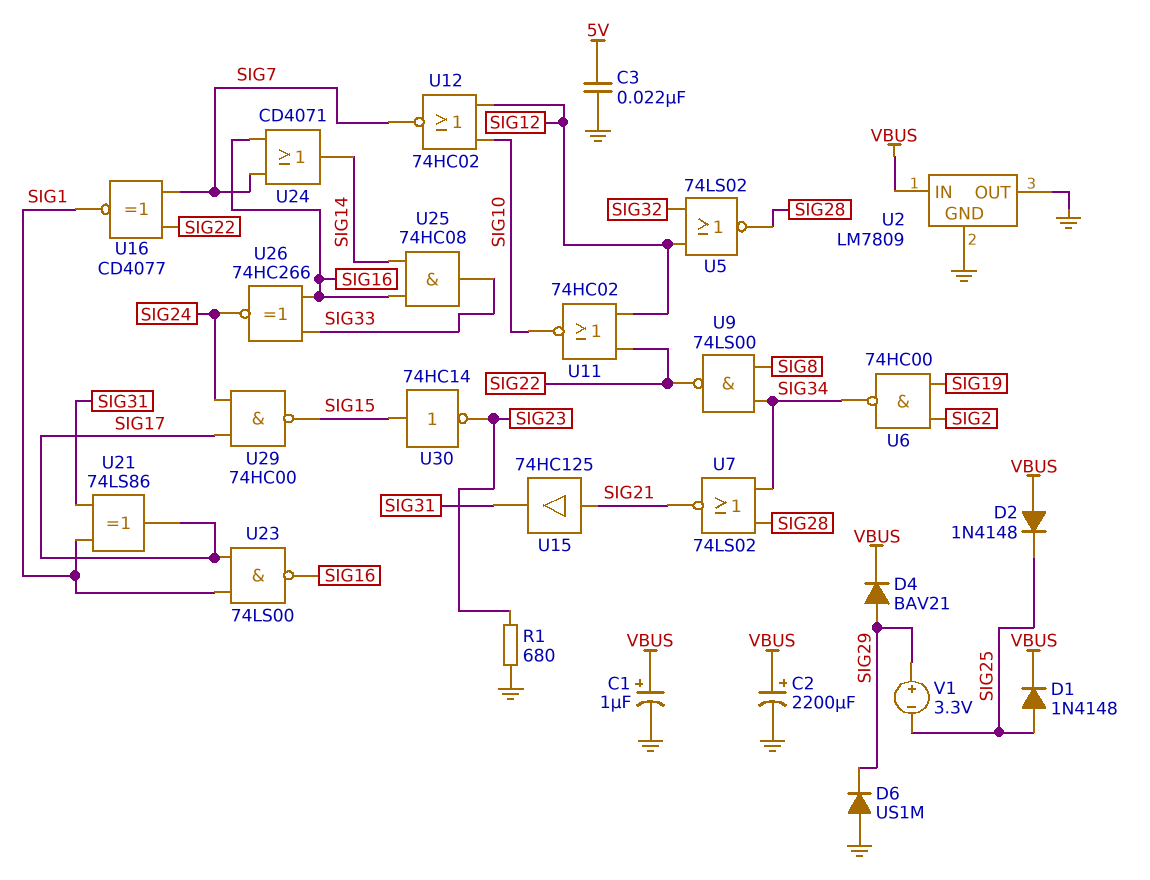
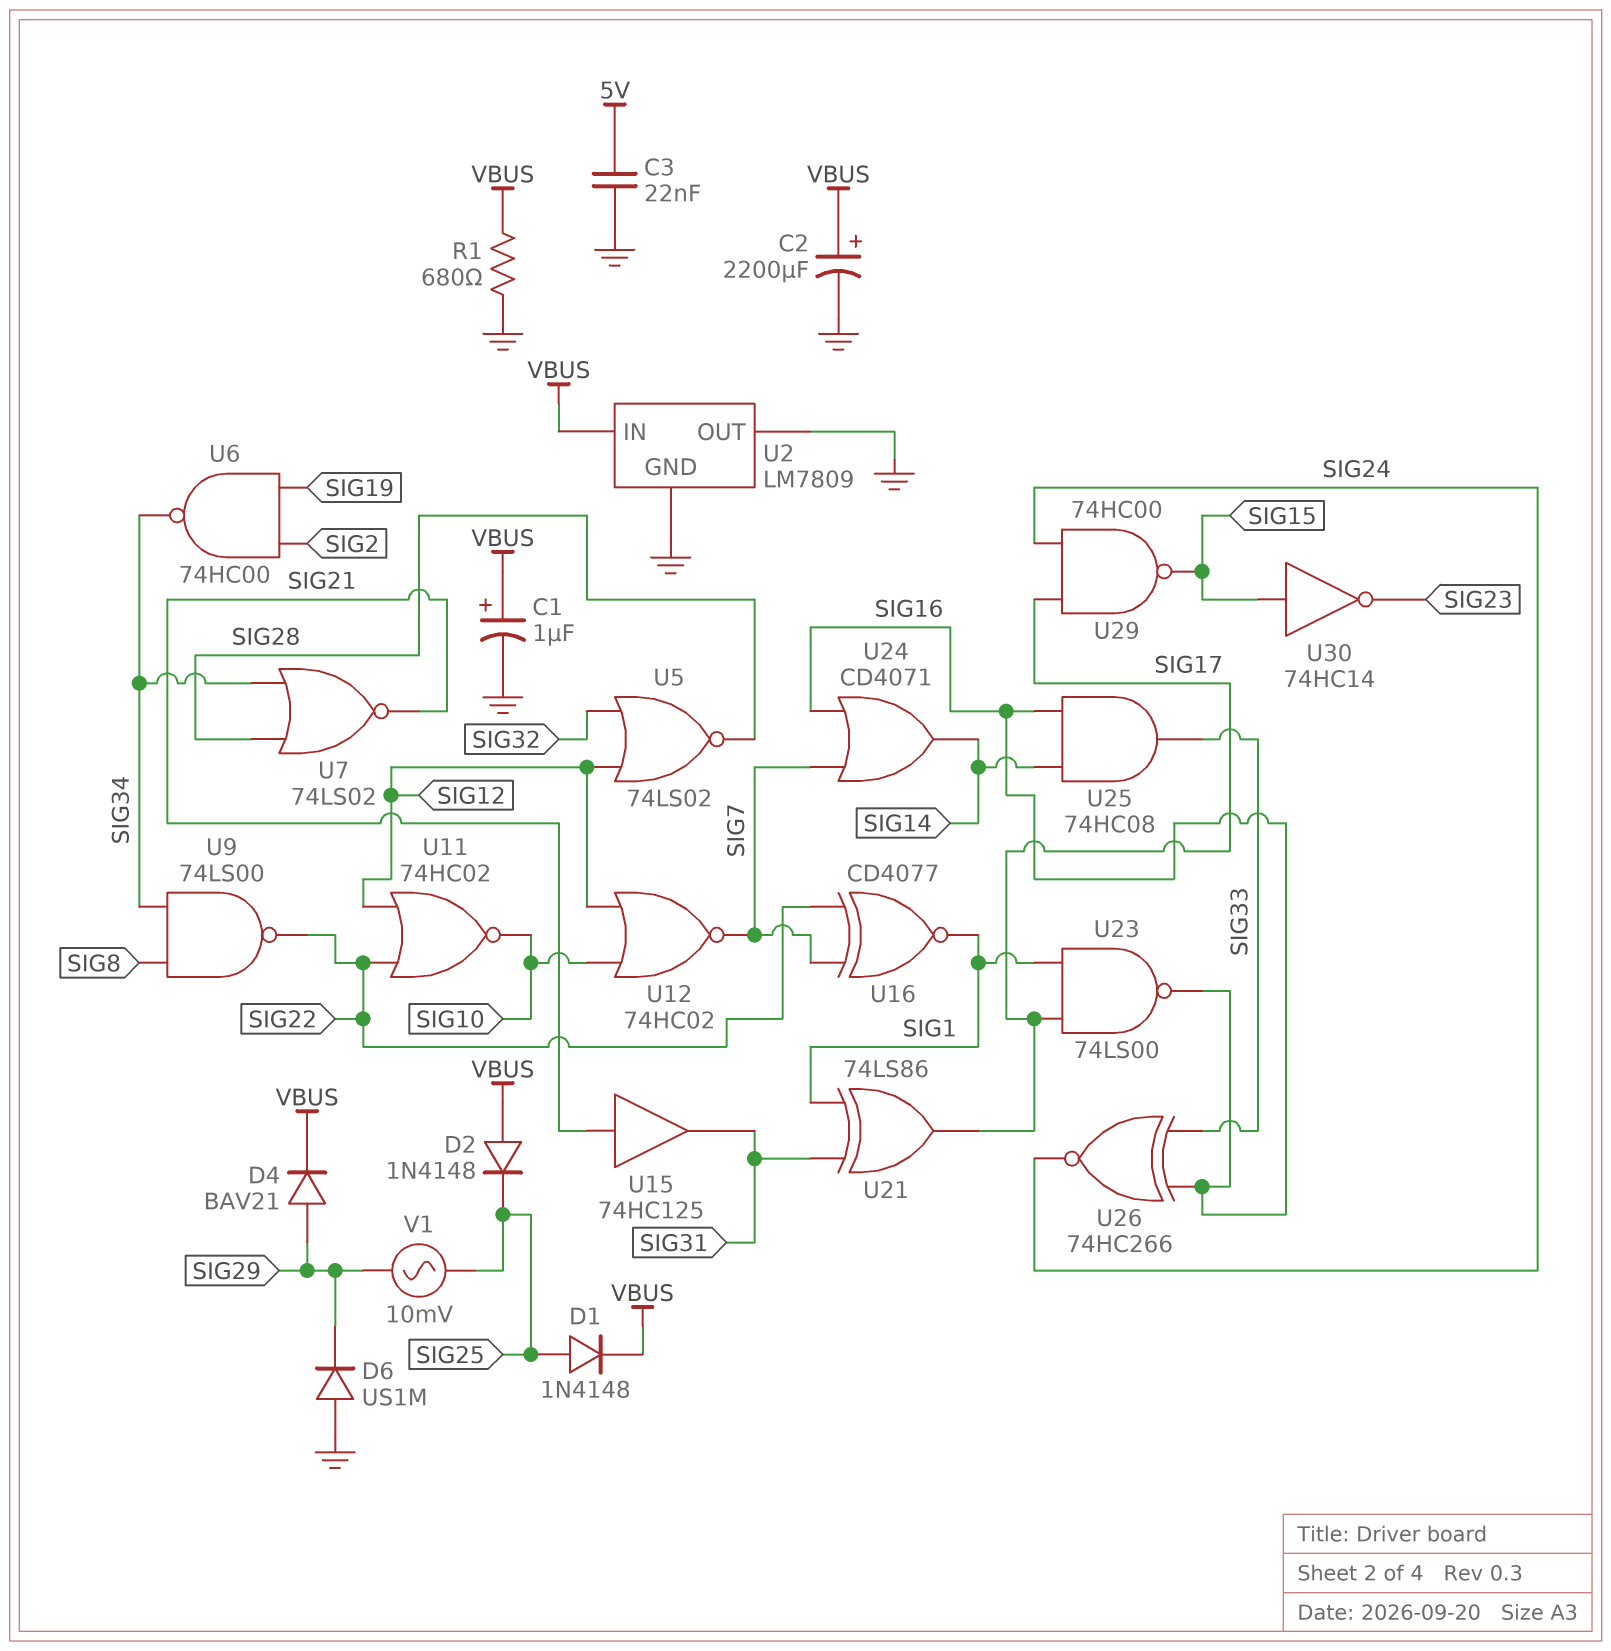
R1: 680 (GND, SIG23) -> 680 (GND, VBUS)
V1: 3.3V (plus SIG29, minus SIG25) -> AC 10mV (SIG25, SIG29)

